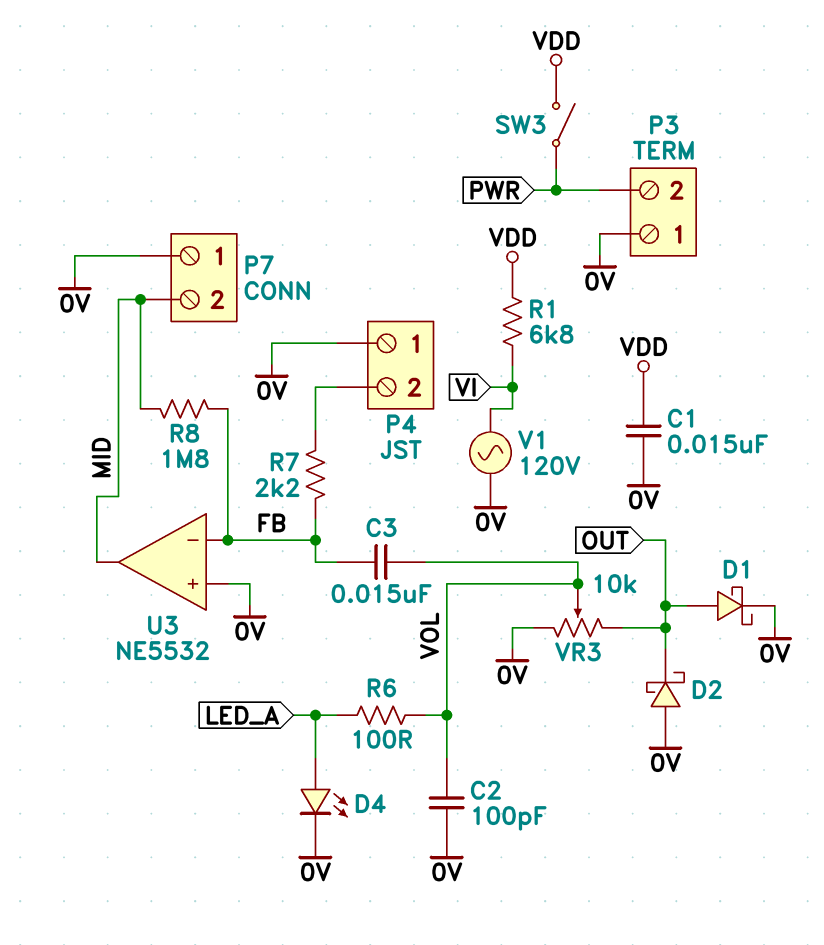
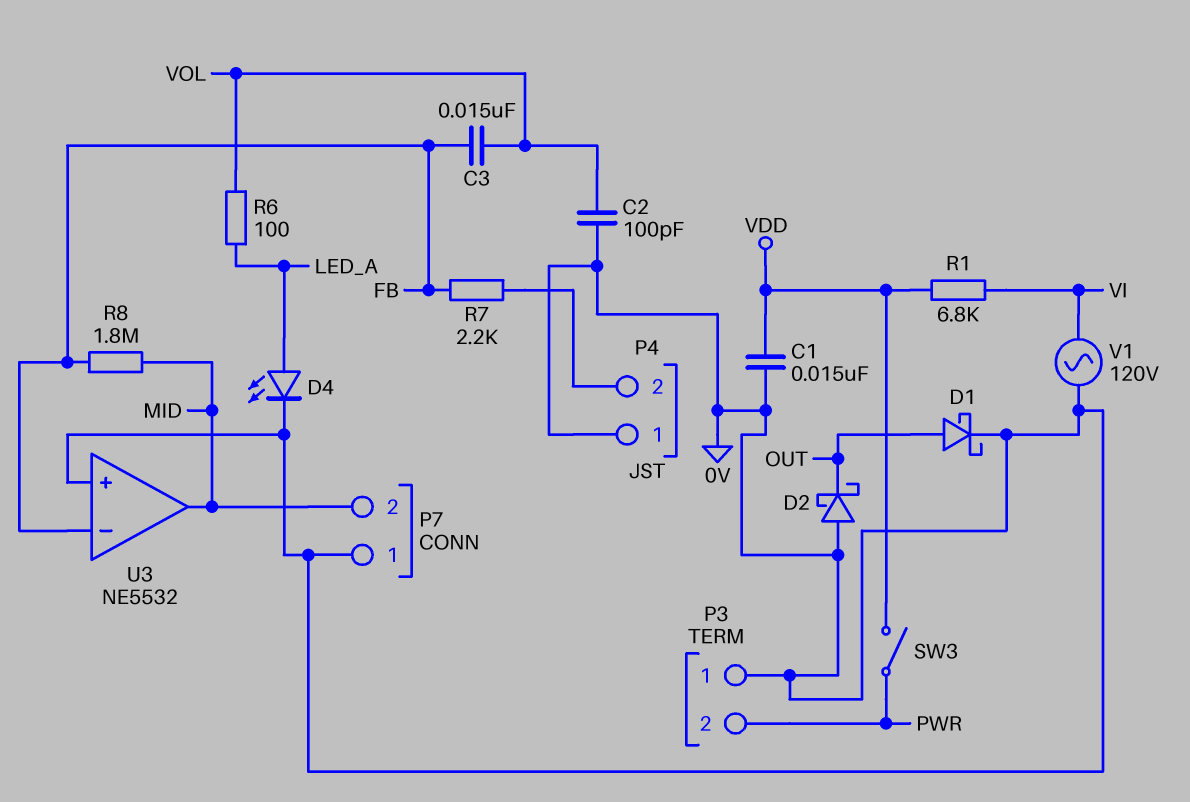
VR3: 10k (0V, OUT, wiper VOL) -> none

